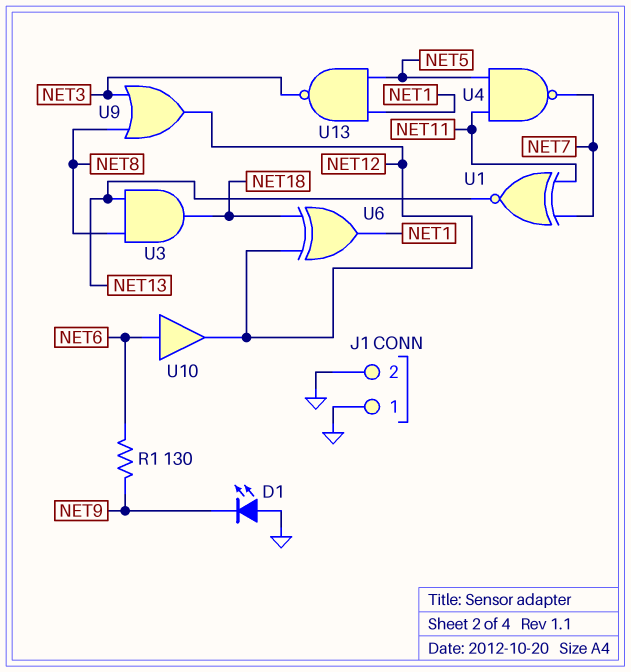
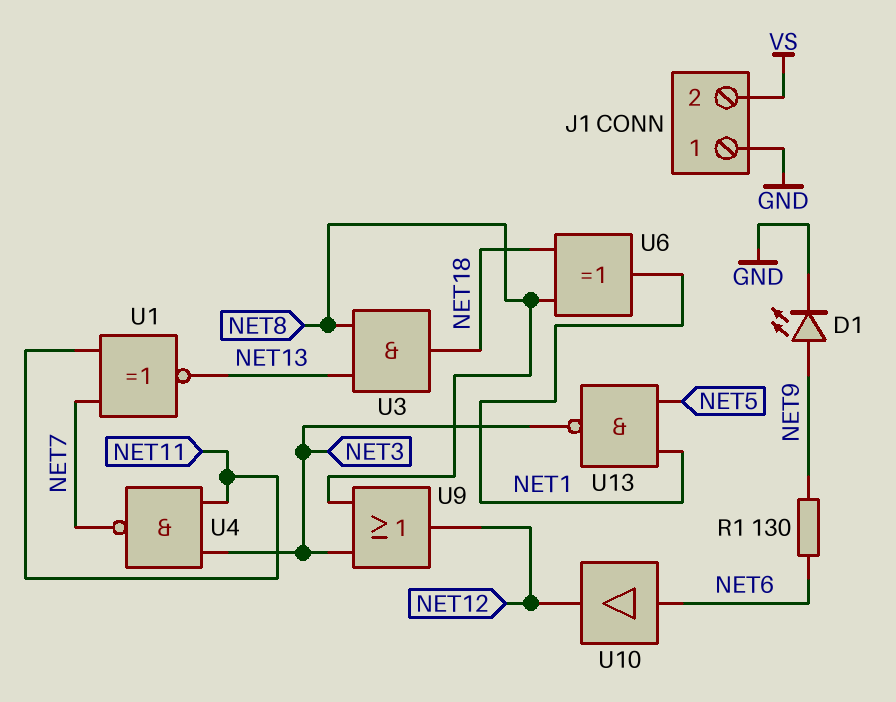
D1: LED (A GND, K NET9) -> LED (A NET9, K GND)
J1 pin 2: GND -> VS
U4: NAND (in NET5, in NET11, out NET7) -> NAND (in NET3, in NET11, out NET7)
U6: XOR (in NET12, in NET18, out NET1) -> XOR (in NET8, in NET18, out NET1)

